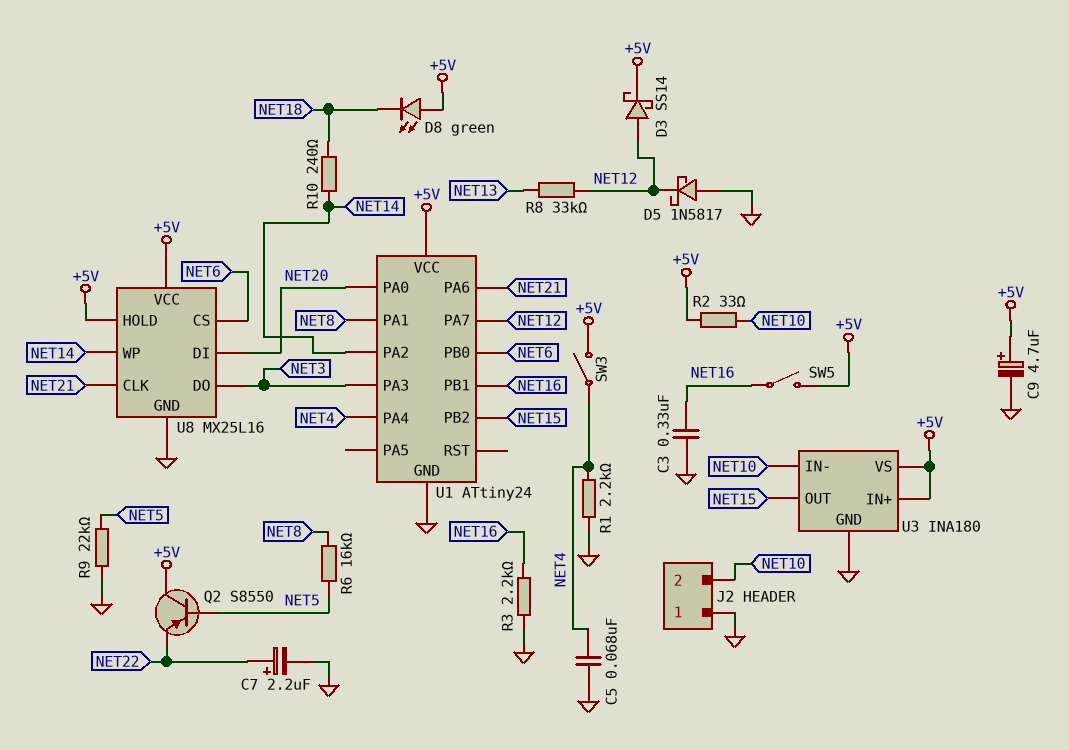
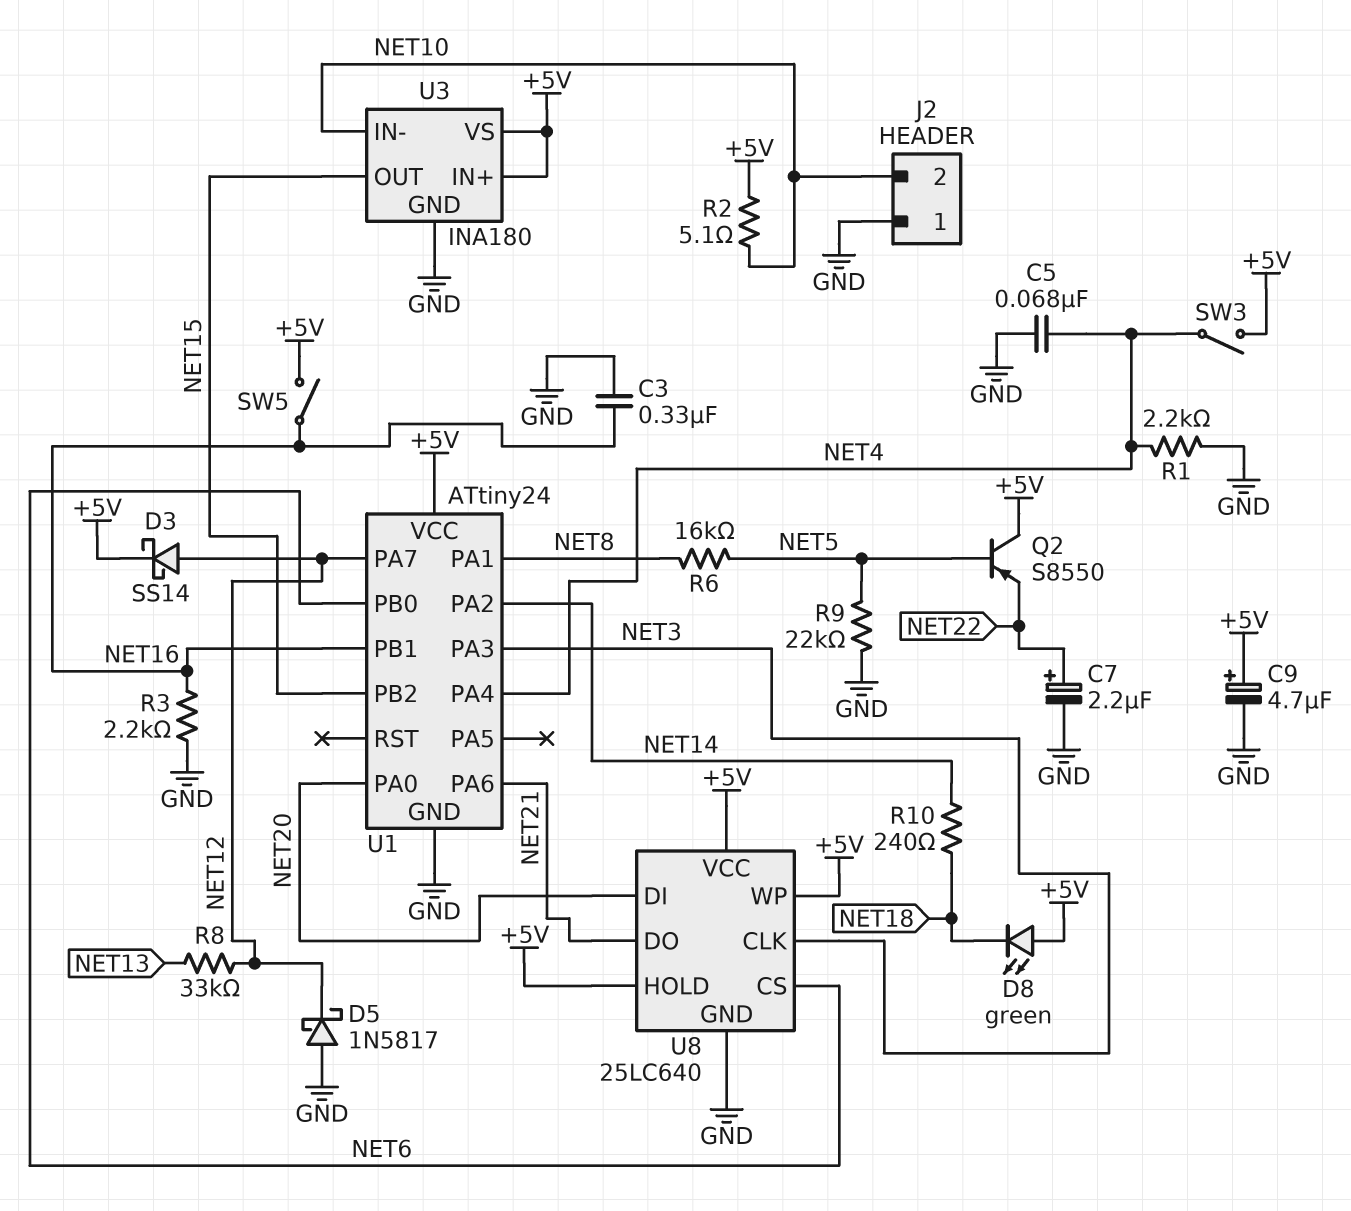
R2: 33 (+5V, NET10) -> 5.1 (+5V, NET10)
U8: MX25L16 -> 25LC640
U8 pin CLK: NET21 -> NET3
U8 pin DO: NET3 -> NET21
U8 pin WP: NET14 -> +5V

